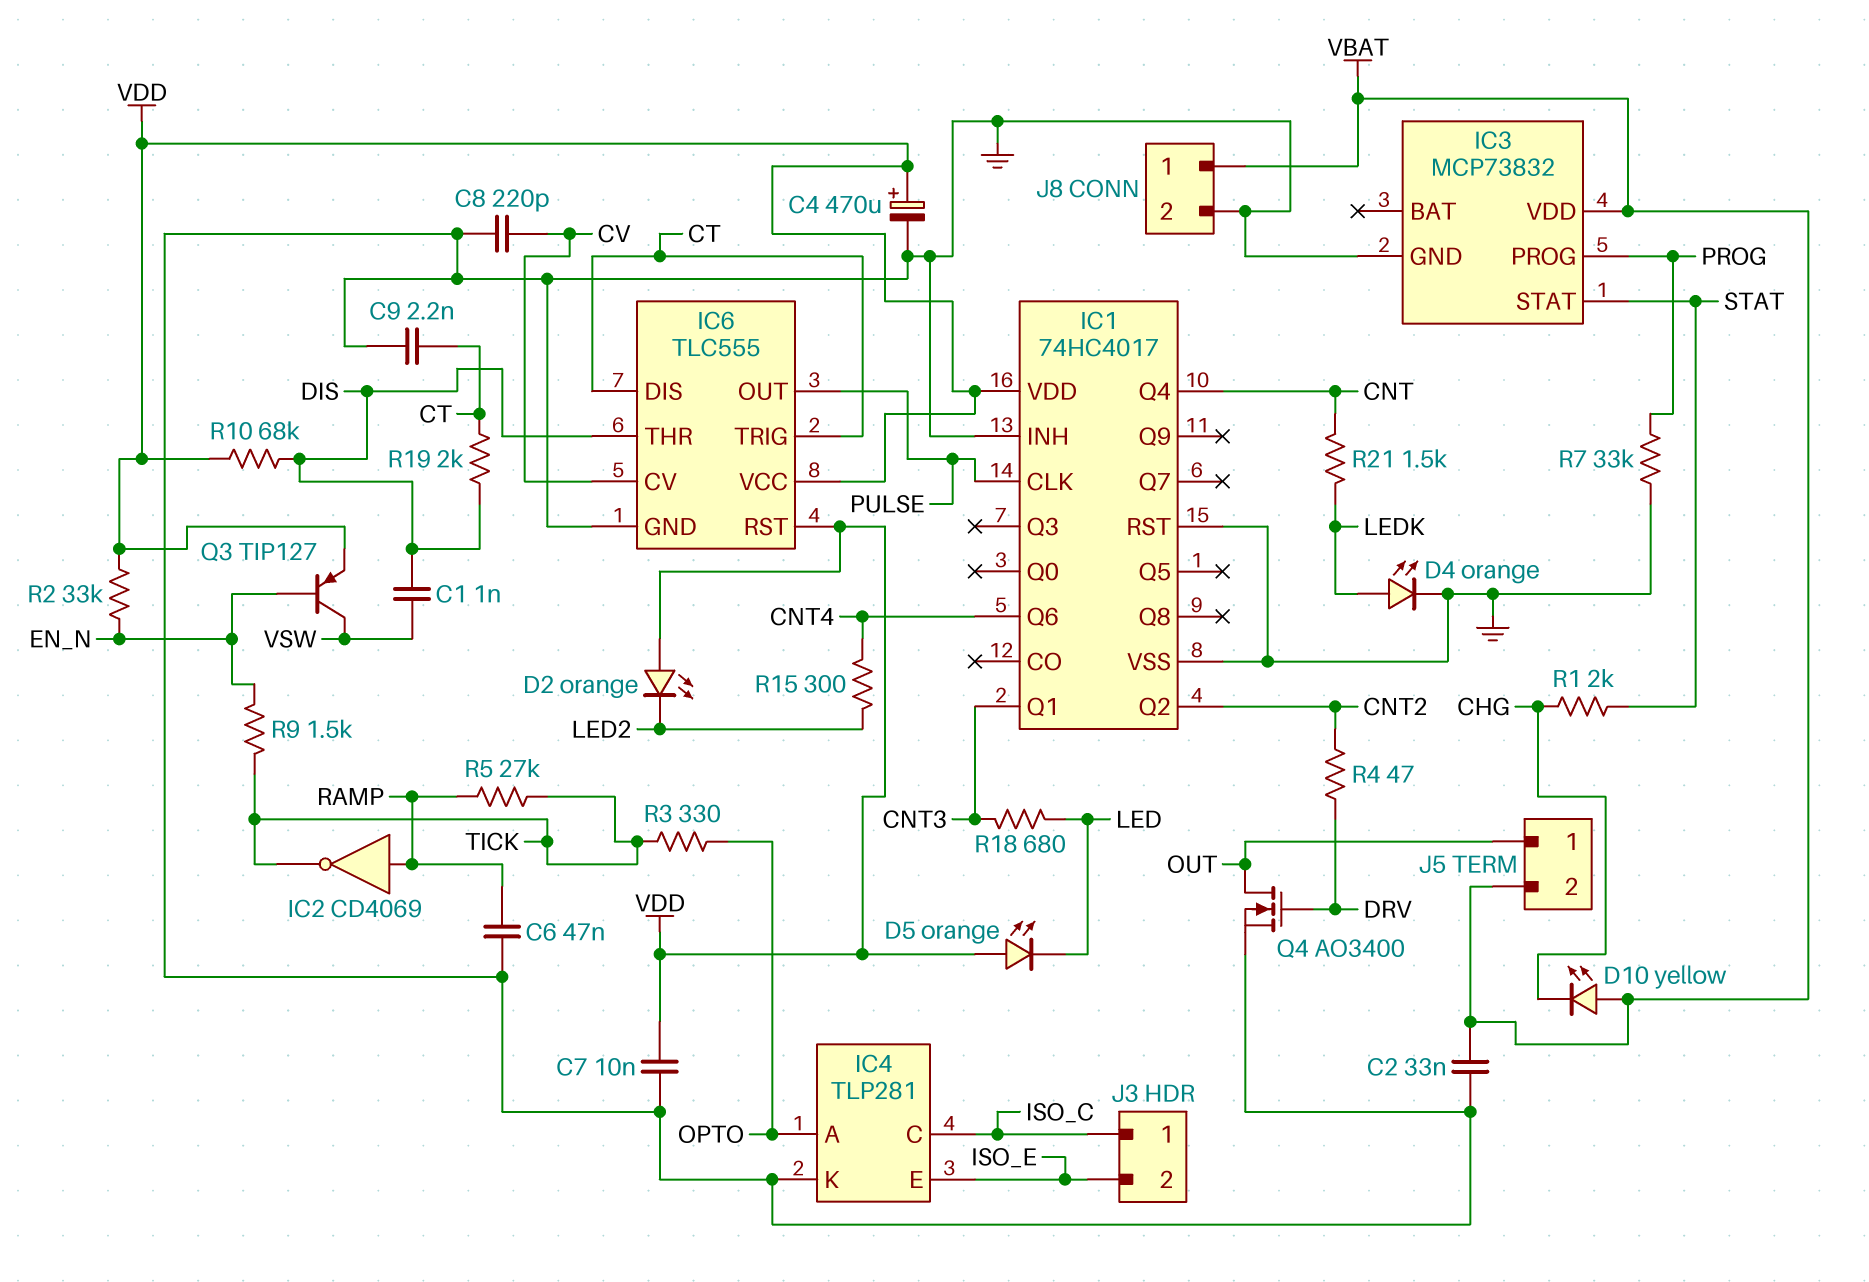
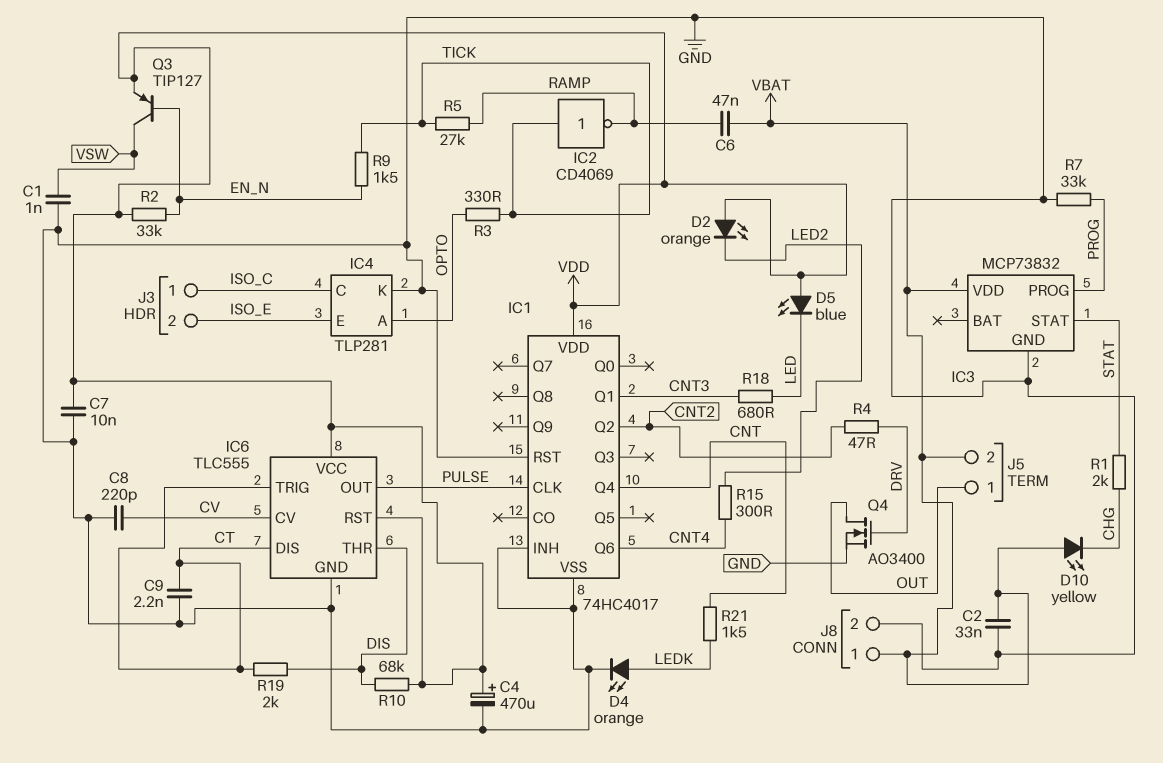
C1: 1nF (DIS, VSW) -> 1nF (GND, VSW)
C6: 47nF (GND, RAMP) -> 47nF (RAMP, VBAT)
D5: LED orange (A VDD, K LED) -> LED blue (A VDD, K LED)
IC2: NOT CD4069 (in RAMP, out TICK) -> NOT CD4069 (in TICK, out RAMP)

